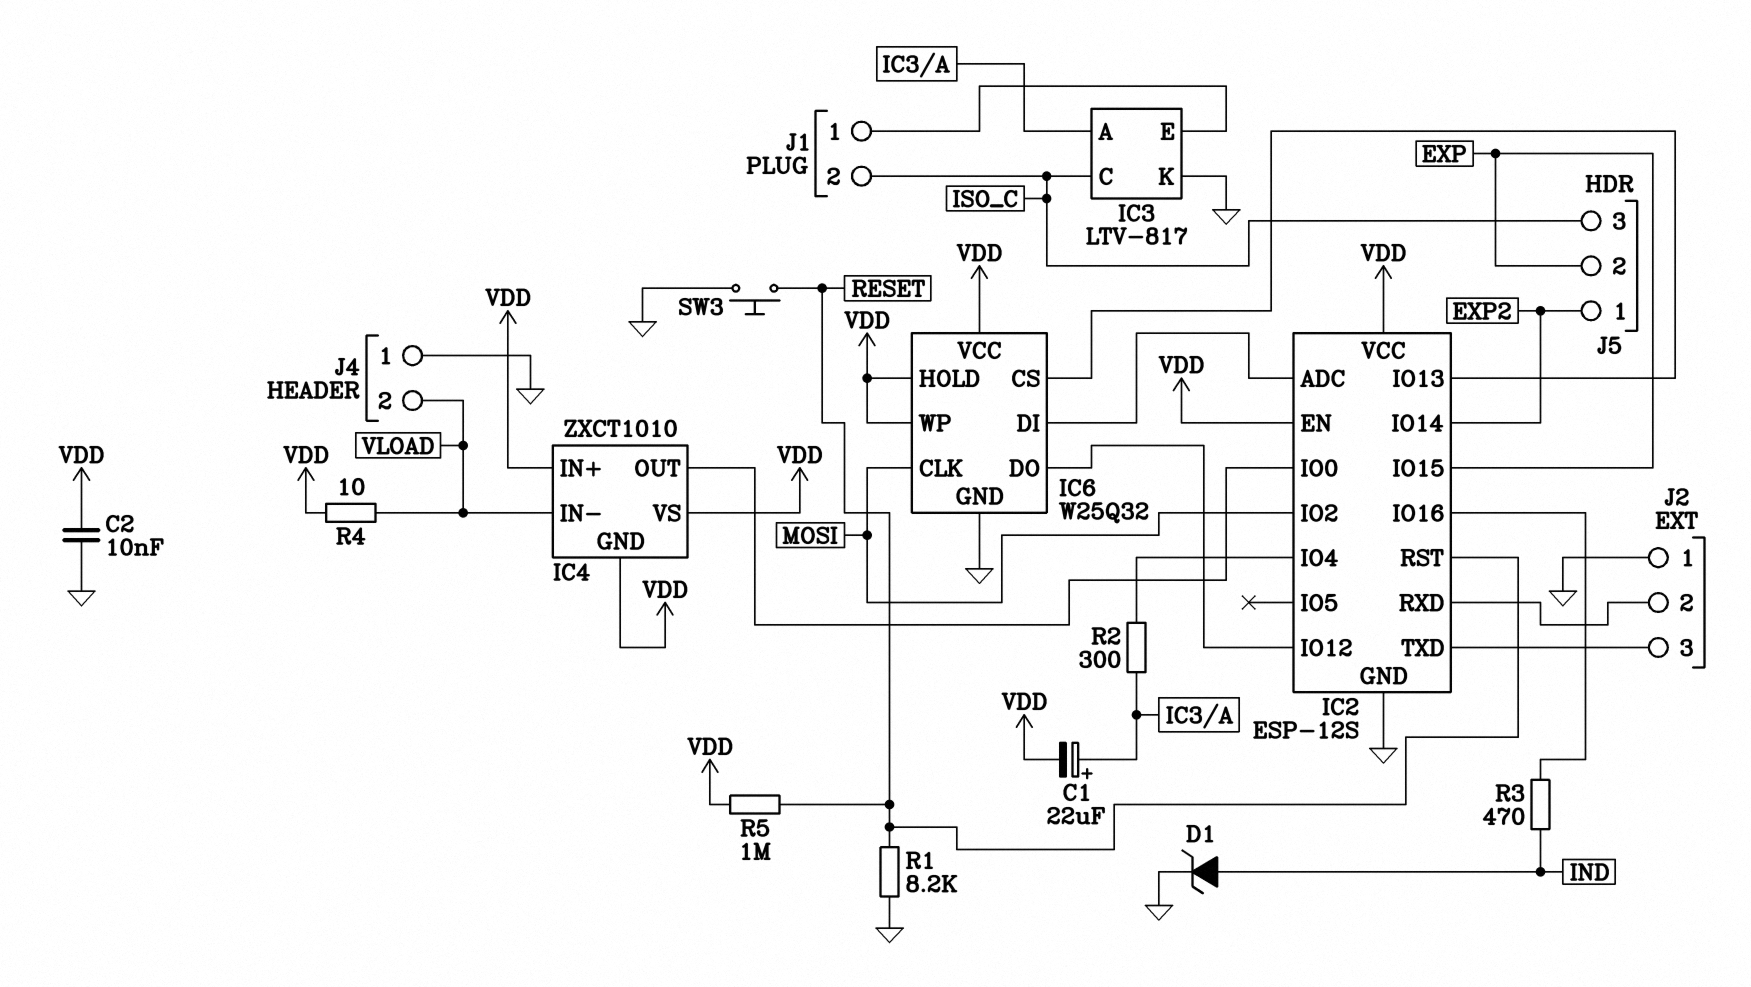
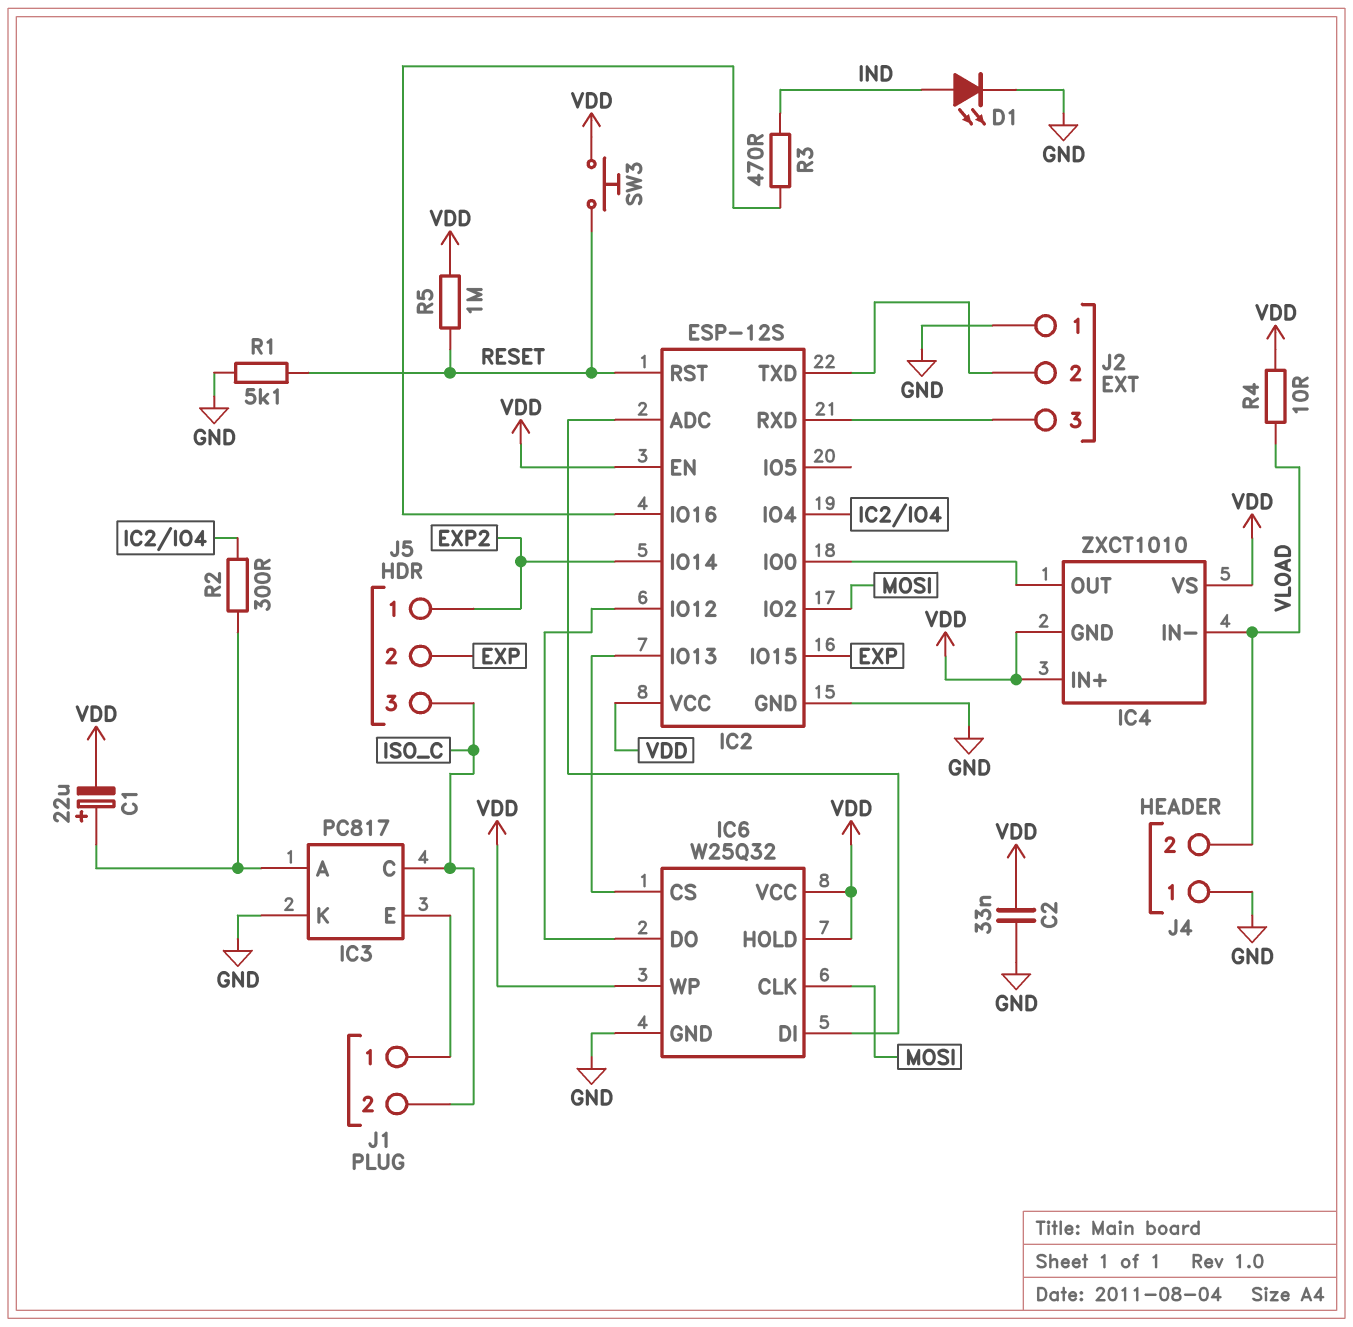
C2: 10nF (GND, VDD) -> 33nF (GND, VDD)
D1: zener (A IND, K GND) -> LED (A IND, K GND)
IC3: LTV-817 -> PC817
J2 pin 2: IC2/RXD -> IC2/TXD
J2 pin 3: IC2/TXD -> IC2/RXD
R1: 8.2k (GND, RESET) -> 5.1k (GND, RESET)
SW3: button (GND, RESET) -> button (RESET, VDD)

